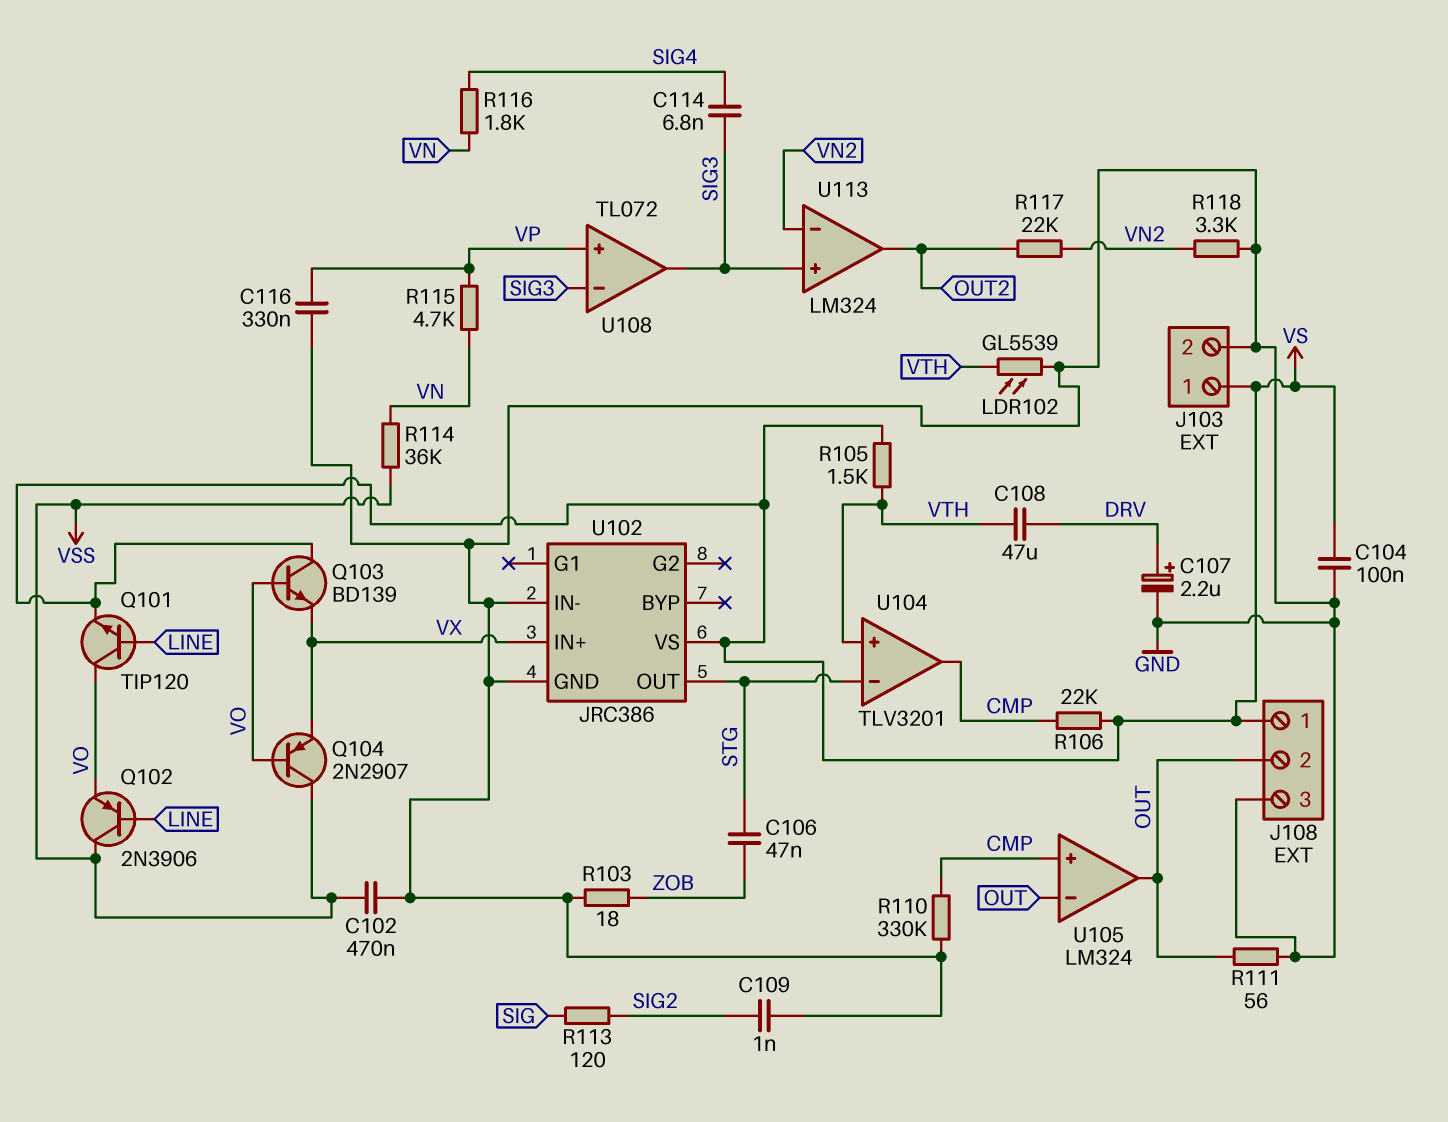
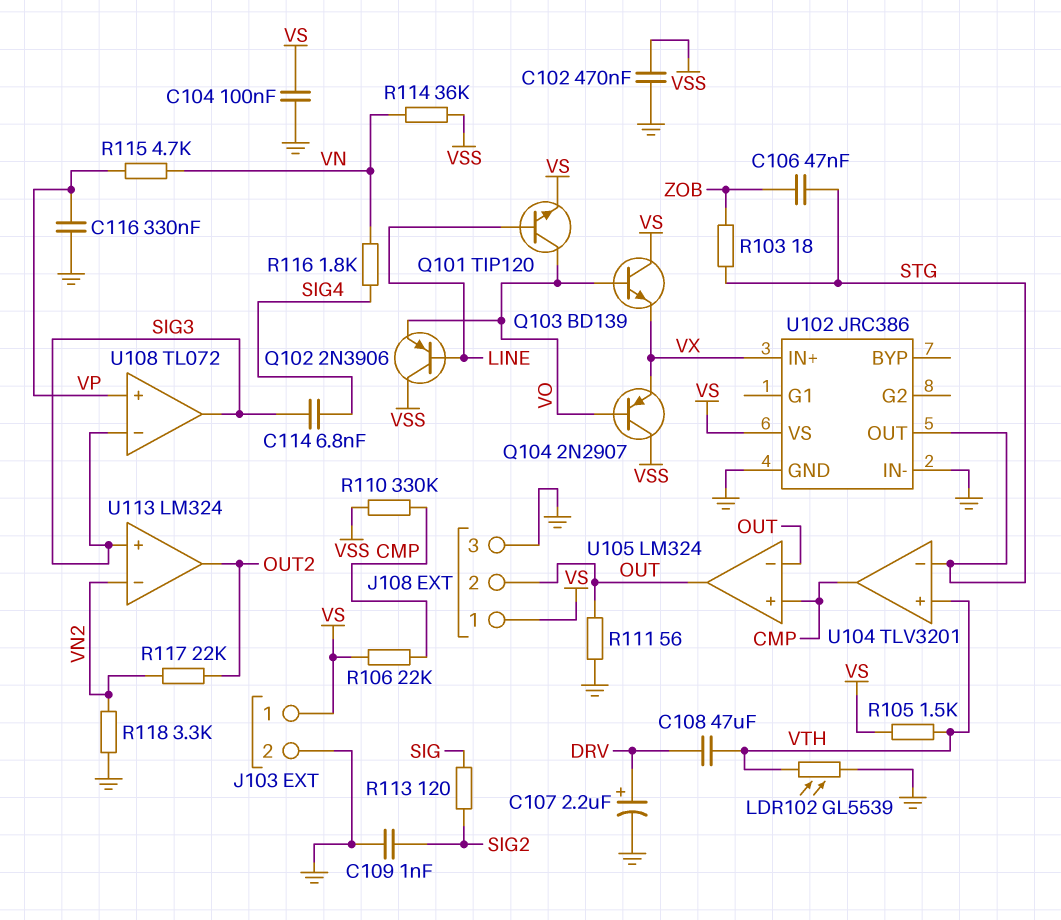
R103: 18 (GND, ZOB) -> 18 (STG, ZOB)
R110: 330k (CMP, GND) -> 330k (CMP, VSS)

